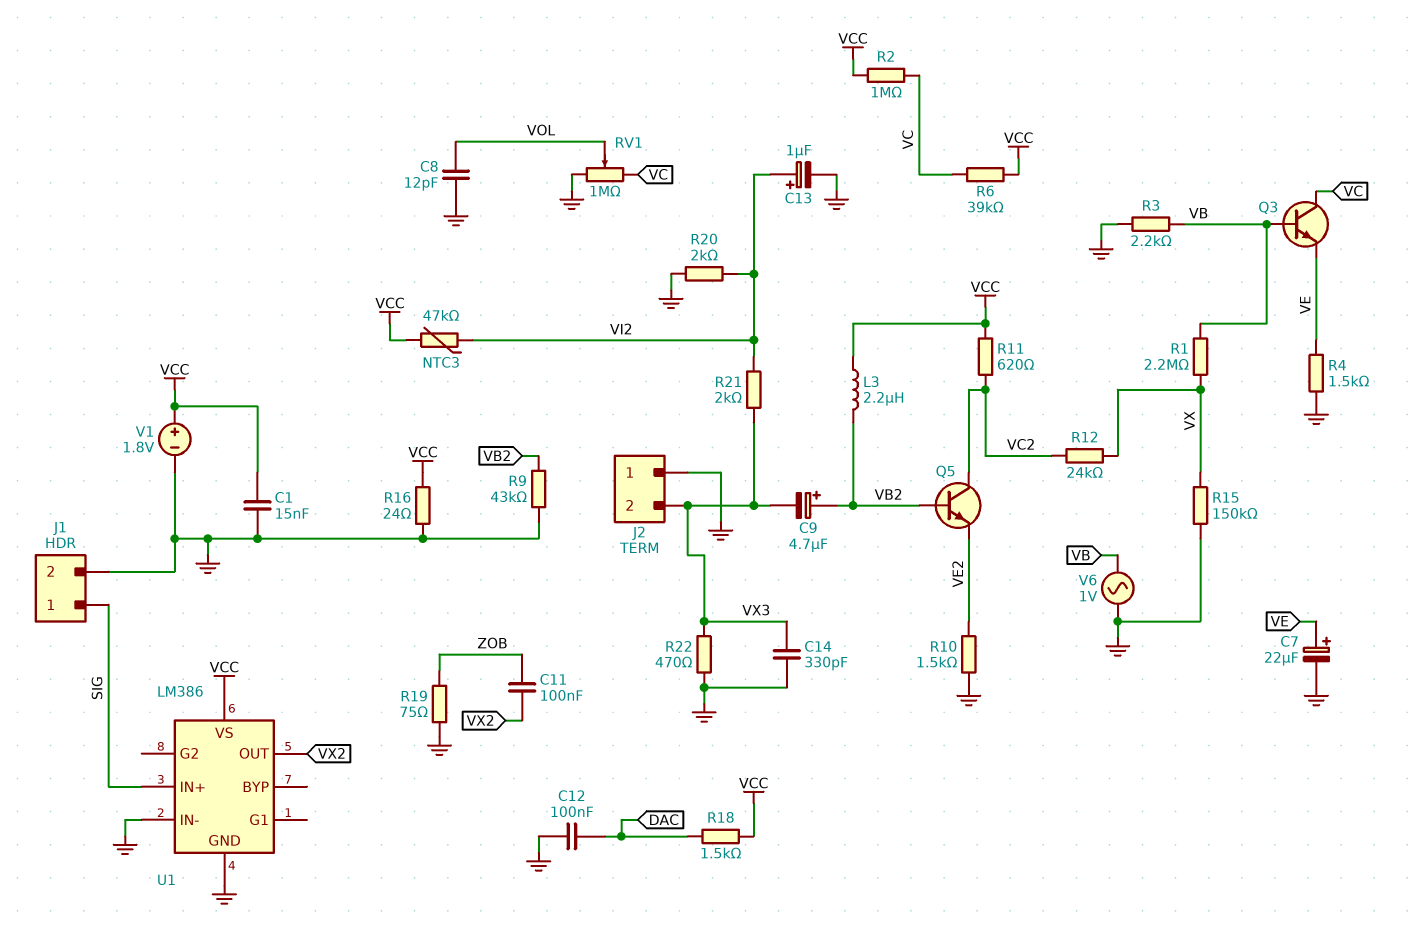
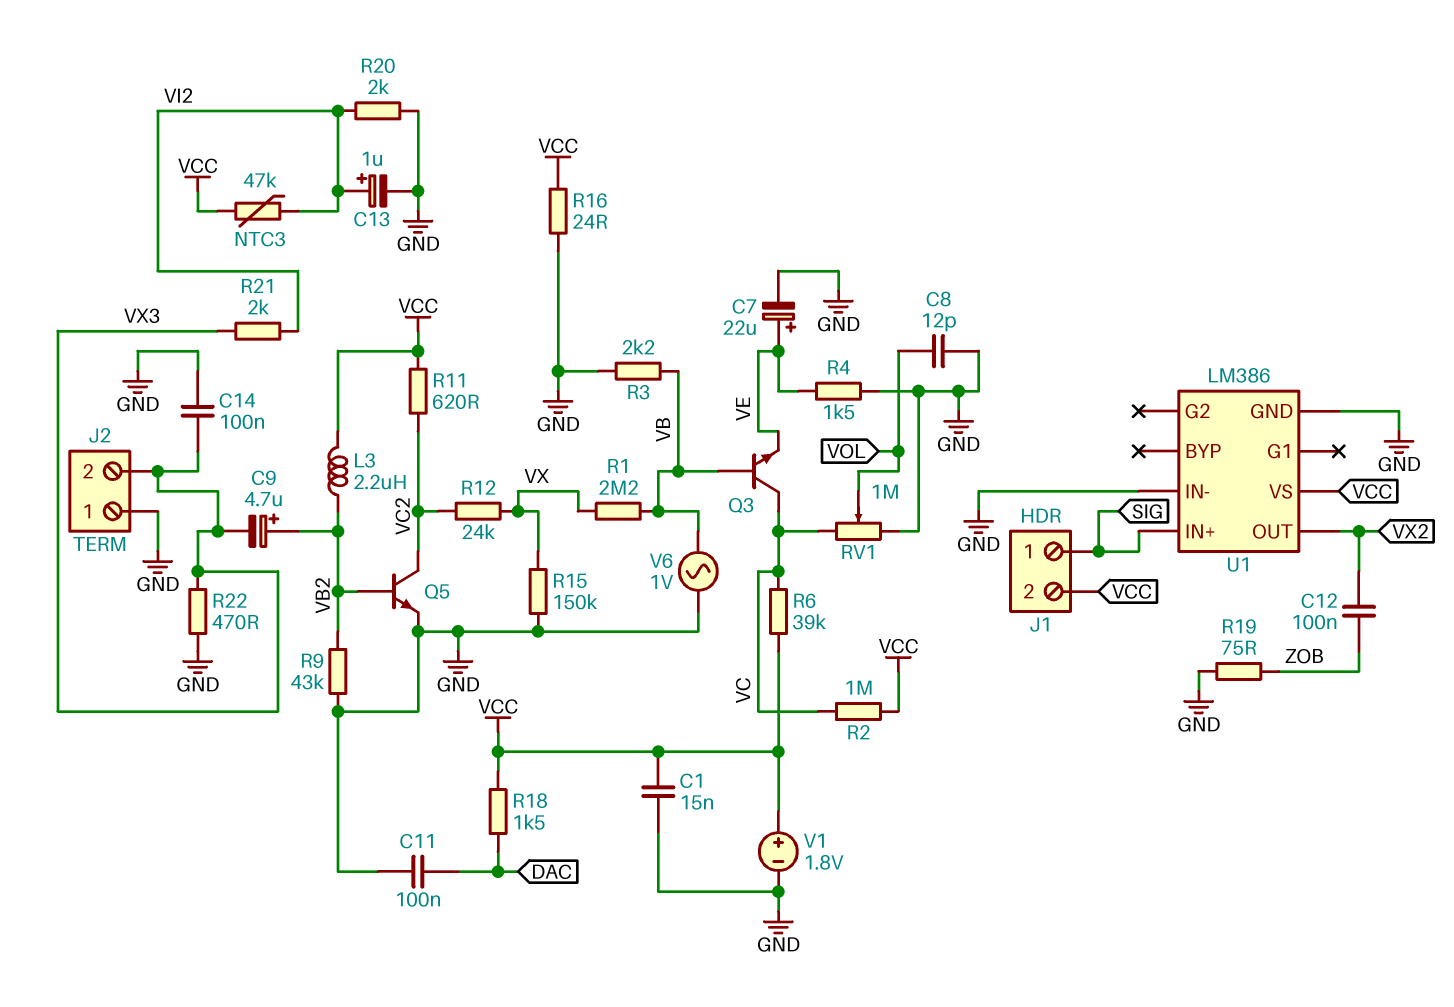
C11: 100nF (VX2, ZOB) -> 100nF (DAC, GND)
C12: 100nF (DAC, GND) -> 100nF (VX2, ZOB)
C14: 330pF (GND, VX3) -> 100nF (GND, VX3)
J1 pin 2: GND -> VCC
Q5: NPN (B VB2, C VC2, E VE2) -> NPN (B VB2, C VC2, E GND)
R10: 1.5k (GND, VE2) -> none

